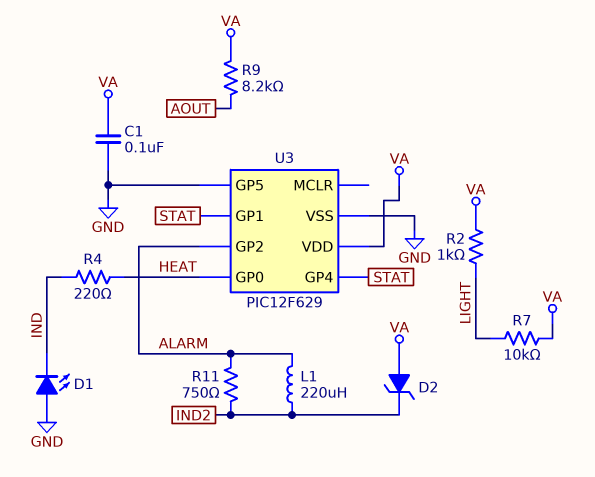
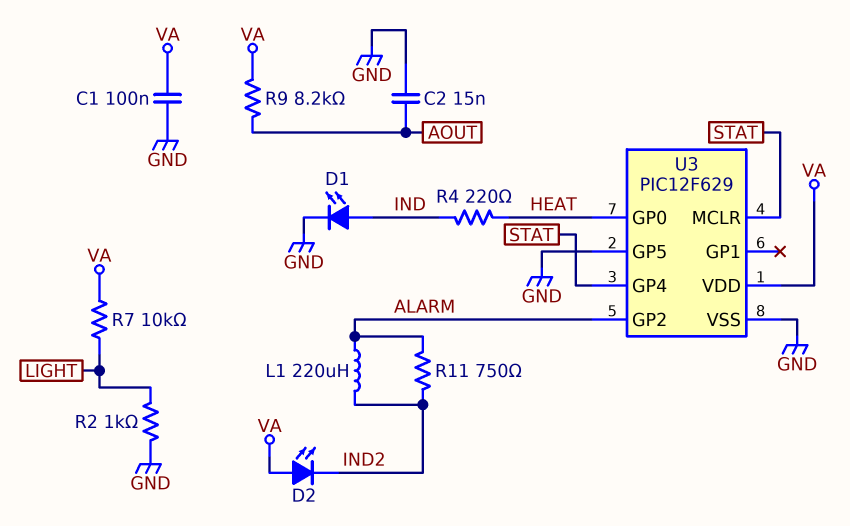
C2: none -> 15nF (AOUT, GND)
D1: LED (A GND, K IND) -> LED (A IND, K GND)
D2: zener (A VA, K IND2) -> LED (A VA, K IND2)
R2: 1k (LIGHT, VA) -> 1k (GND, LIGHT)
U3 pin GP1: STAT -> none
U3 pin MCLR: none -> STAT

